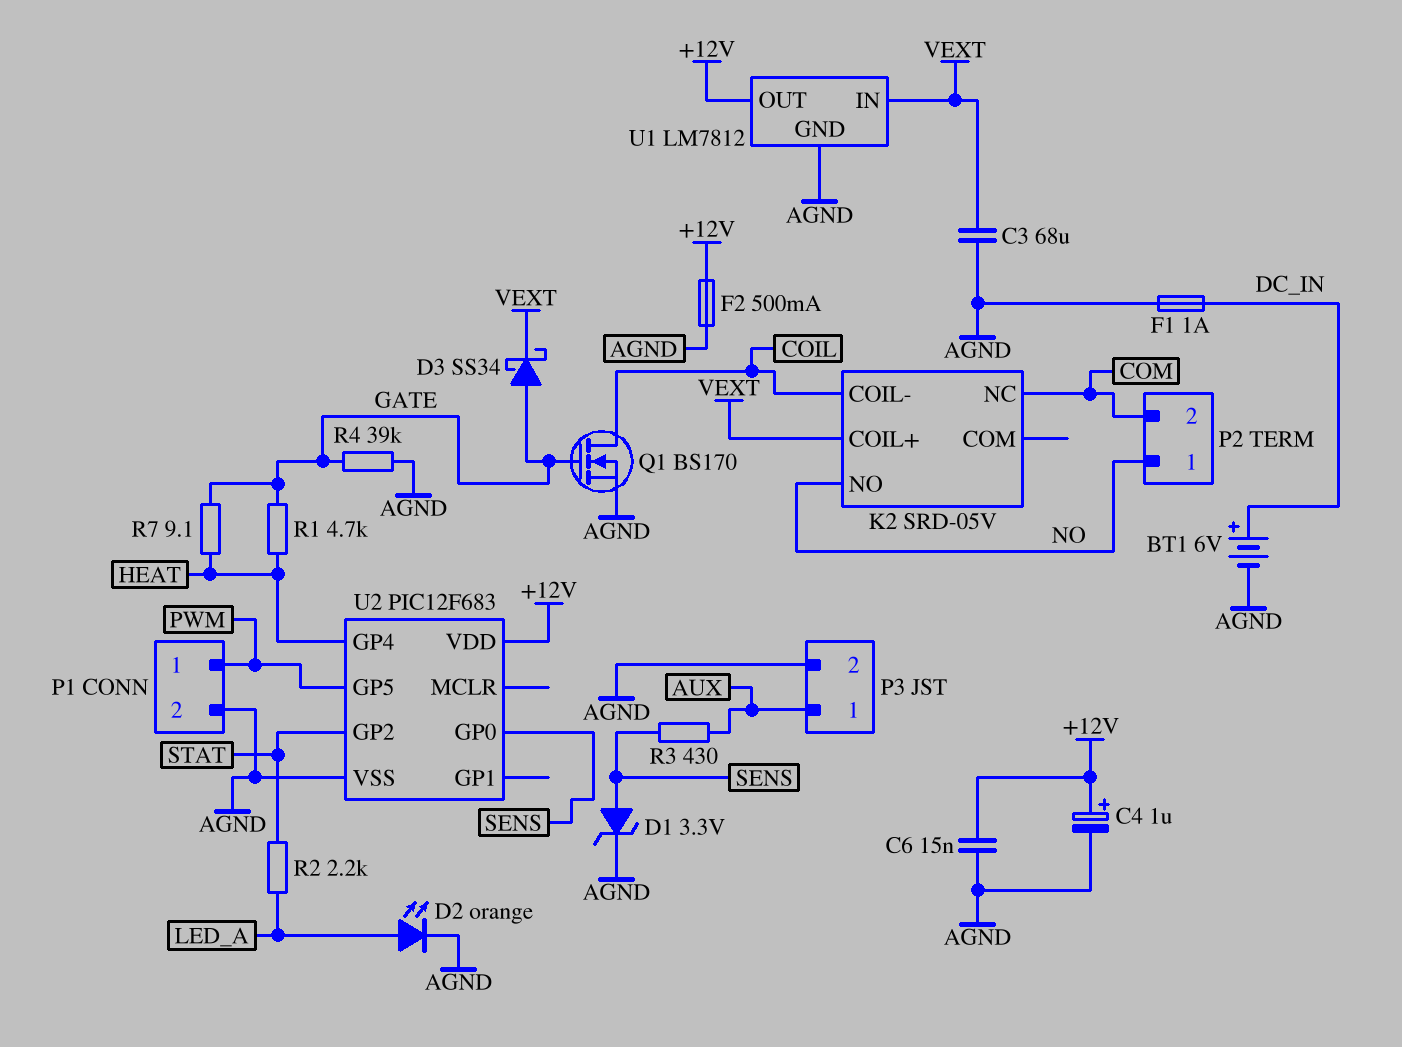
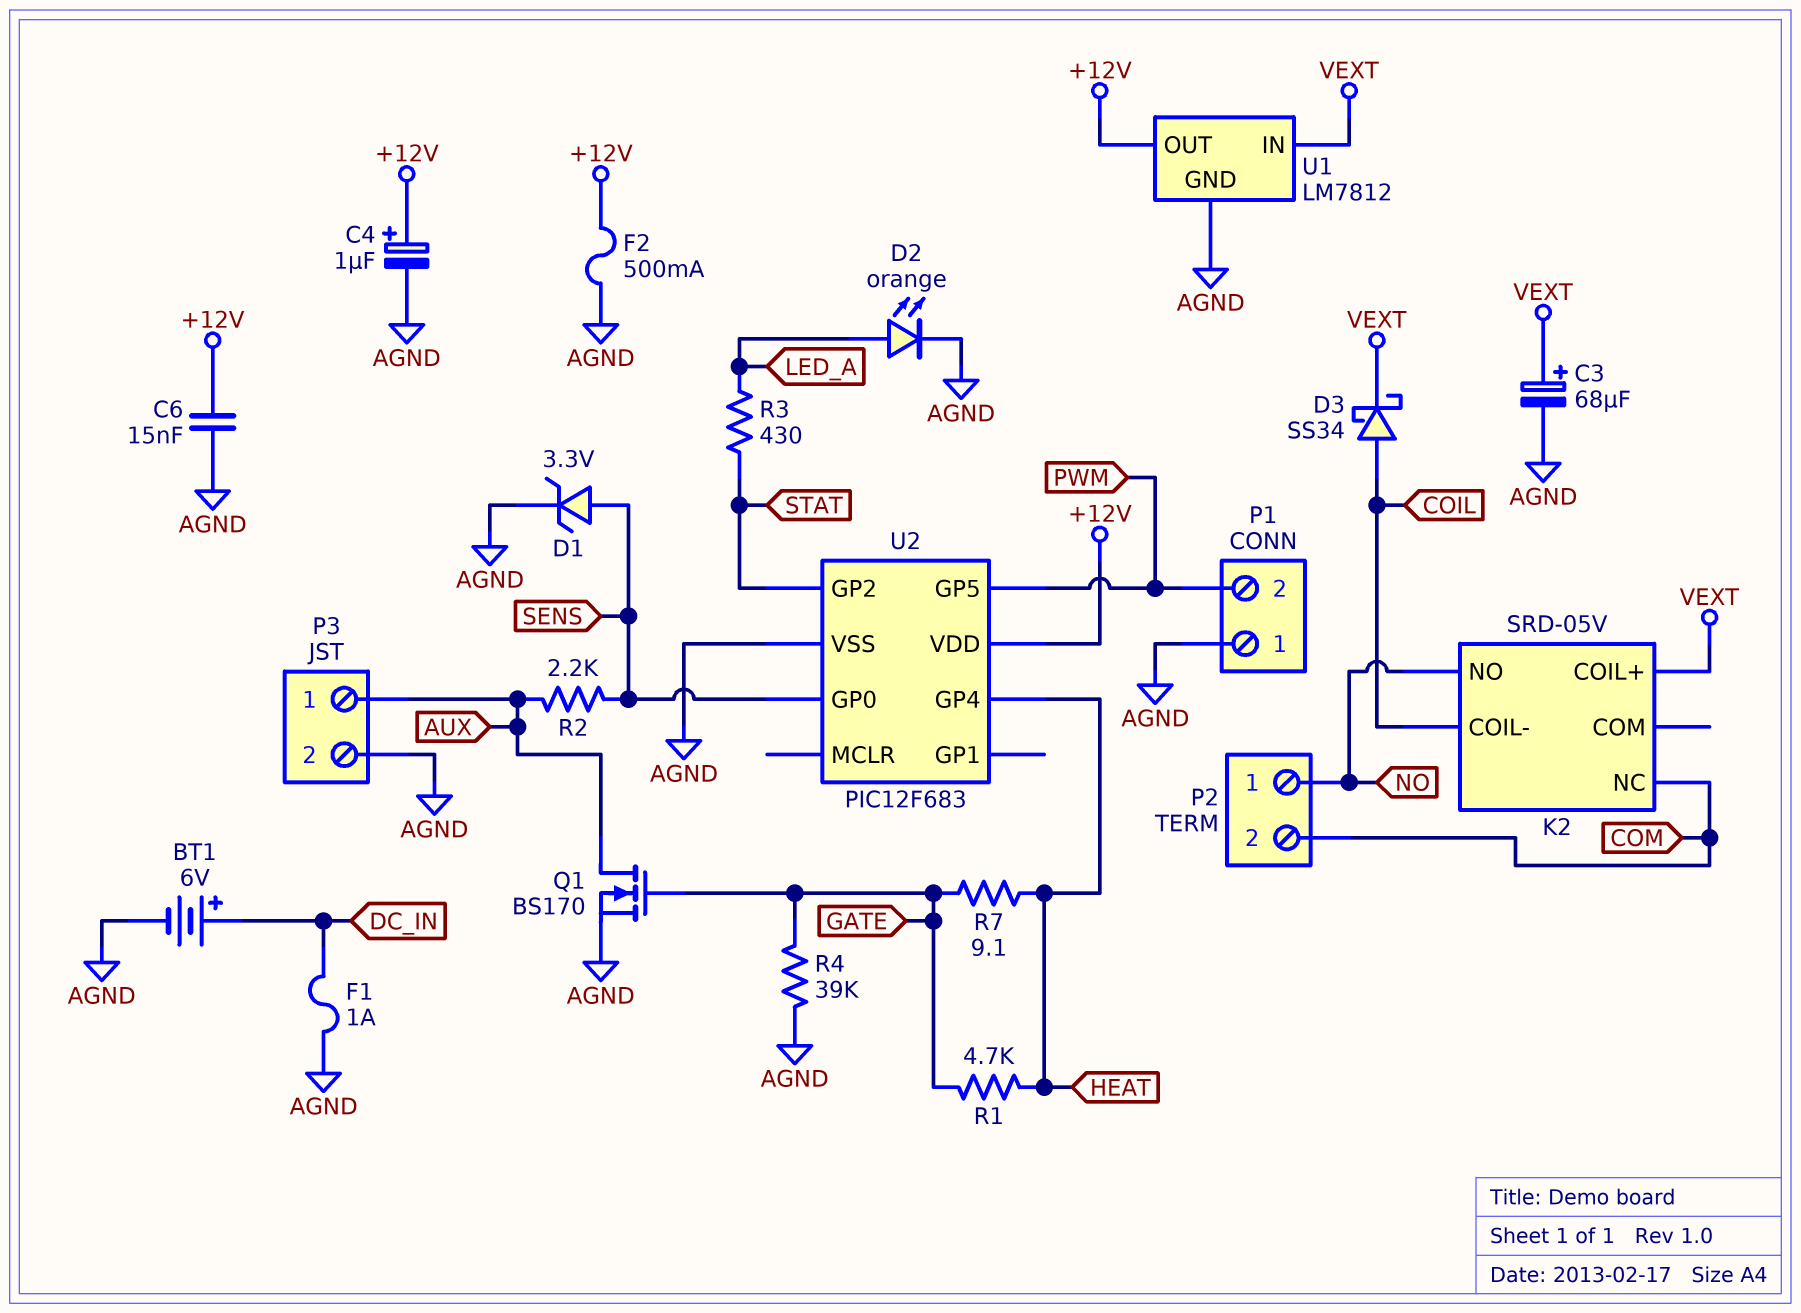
C3: 68uF (AGND, VEXT) -> 68uF (plus VEXT, minus AGND)
D3: schottky SS34 (A GATE, K VEXT) -> schottky SS34 (A COIL, K VEXT)
P1 pin 1: PWM -> AGND
P1 pin 2: AGND -> PWM
Q1: NMOS BS170 (G GATE, D COIL, S AGND) -> NMOS BS170 (G GATE, D AUX, S AGND)
R2: 2.2k (LED_A, STAT) -> 2.2k (AUX, SENS)
R3: 430 (AUX, SENS) -> 430 (LED_A, STAT)

